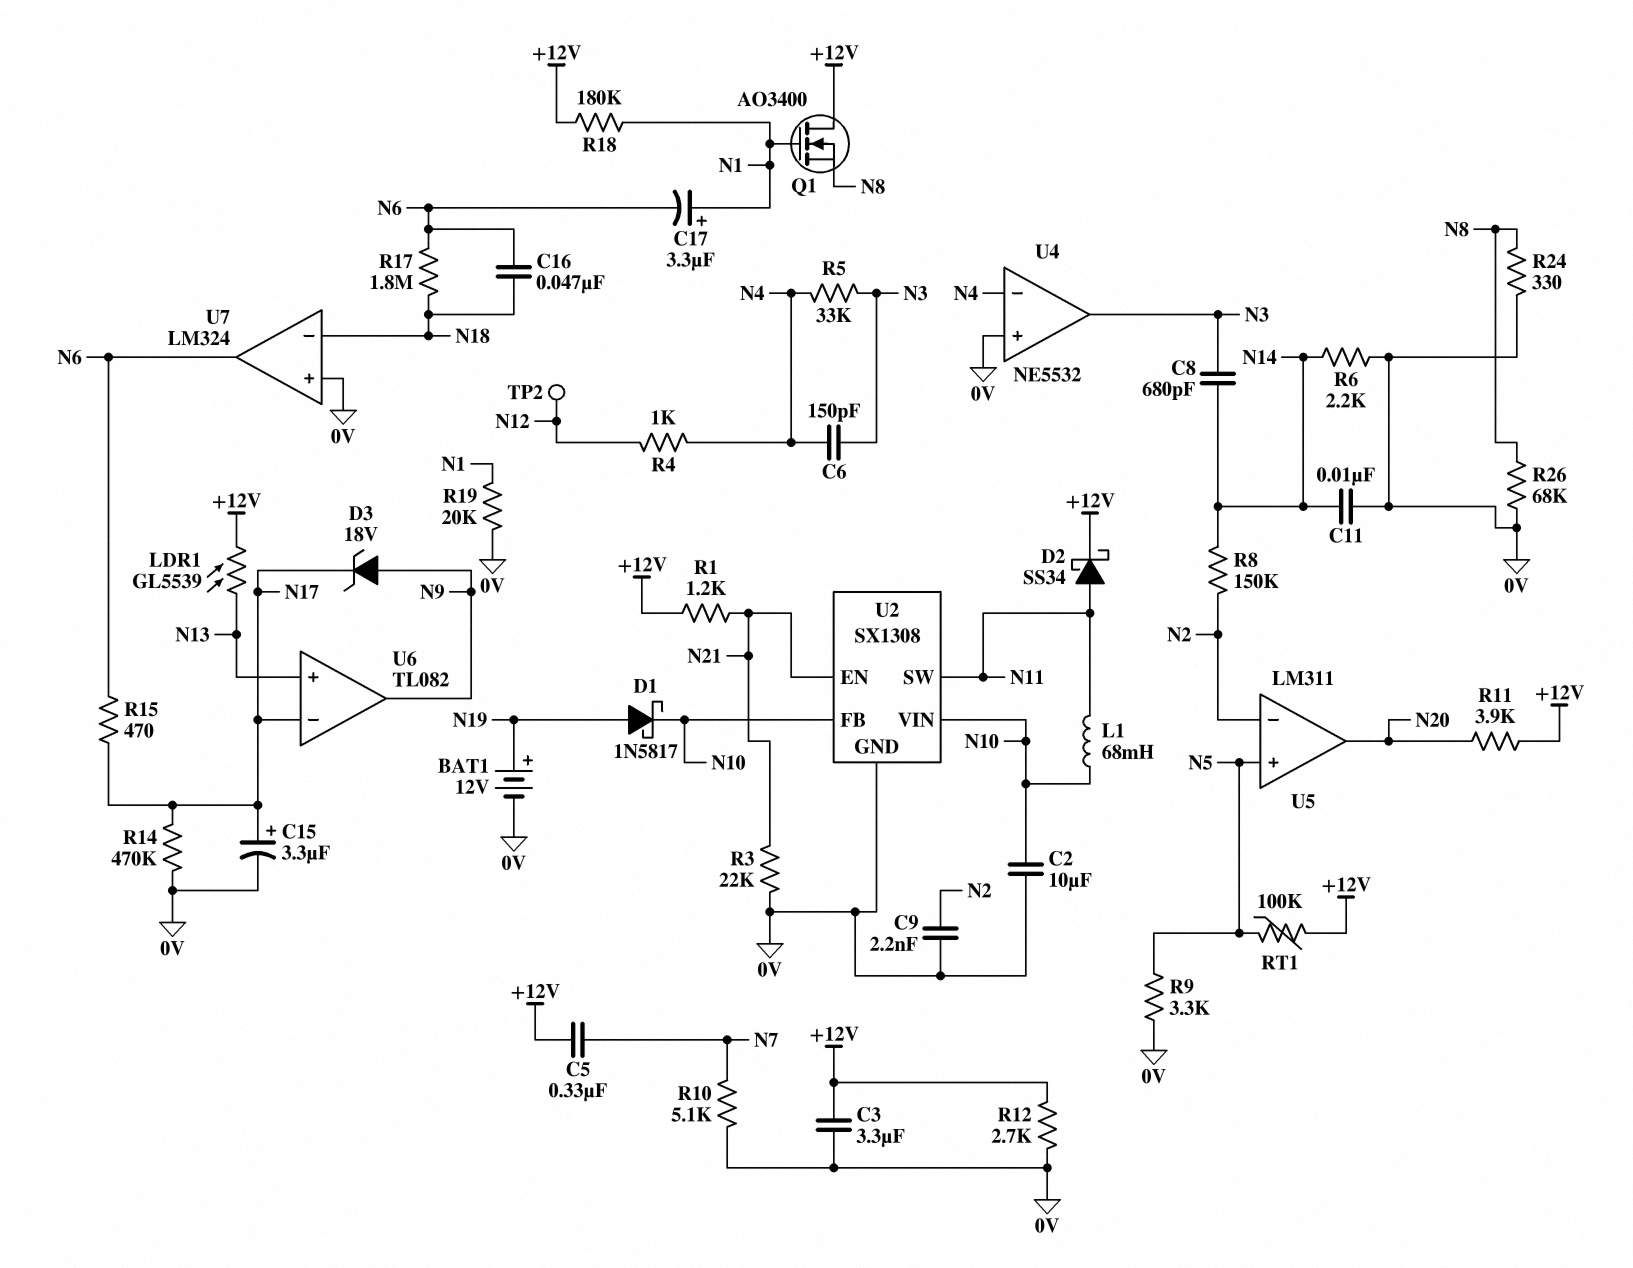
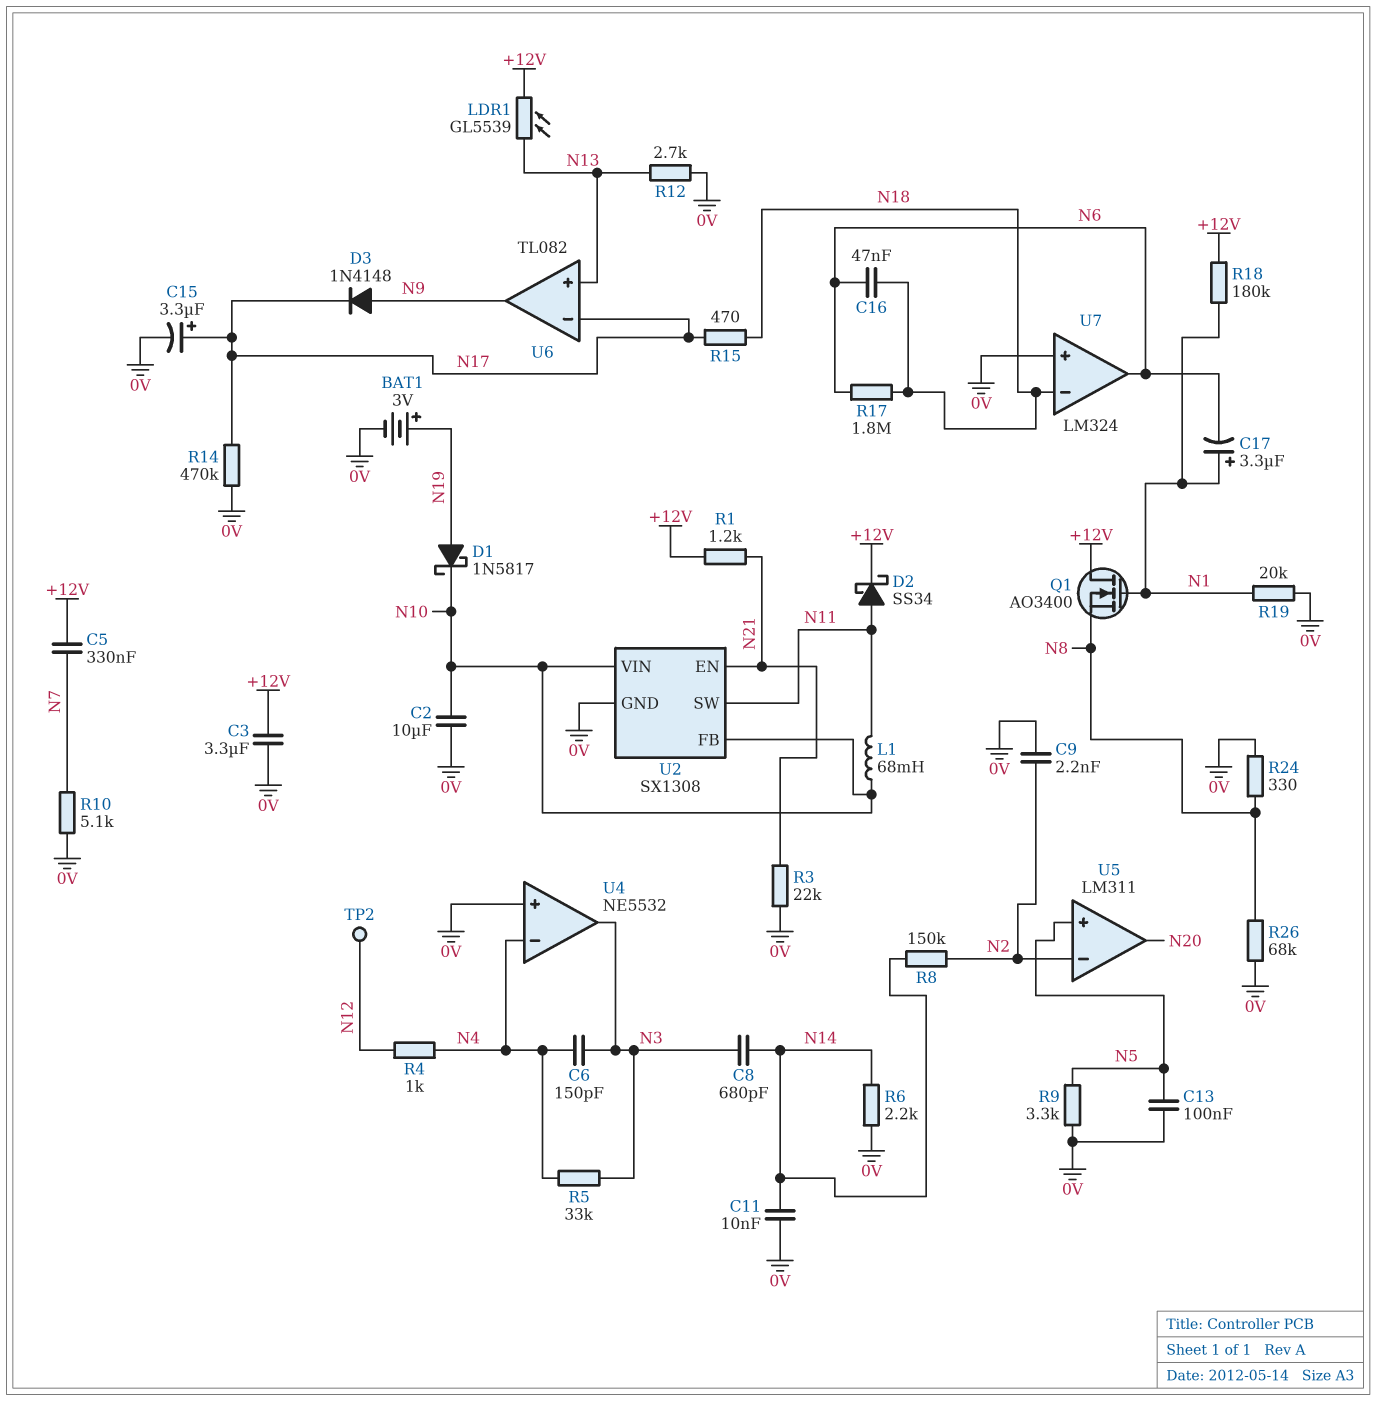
BAT1: 12V (plus N19, minus 0V) -> 3V (plus N19, minus 0V)
C13: none -> 100nF (0V, N5)
D3: zener 18V (A N9, K N17) -> diode 1N4148 (A N9, K N17)
R11: 3.9k (+12V, N20) -> none
R12: 2.7k (+12V, 0V) -> 2.7k (0V, N13)
R15: 470 (N6, N17) -> 470 (N17, N18)
RT1: 100k (+12V, N5) -> none

